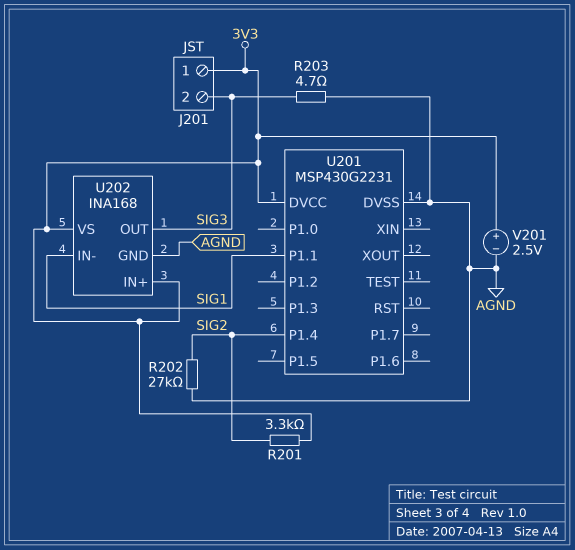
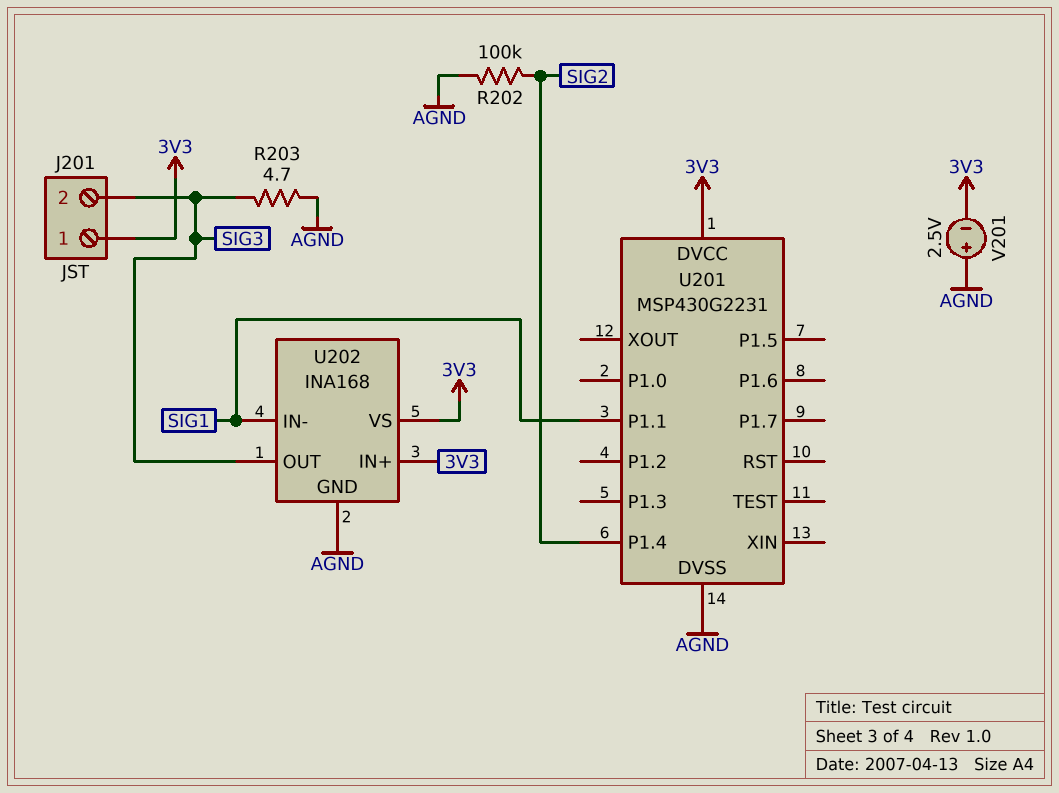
R201: 3.3k (3V3, SIG2) -> none
R202: 27k (AGND, SIG2) -> 100k (AGND, SIG2)
V201: 2.5V (plus 3V3, minus AGND) -> 2.5V (plus AGND, minus 3V3)

